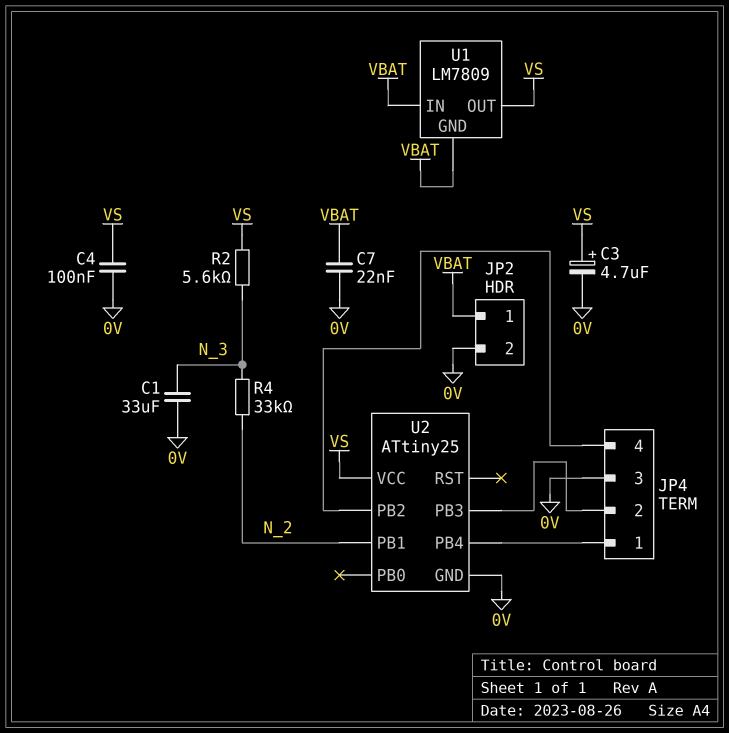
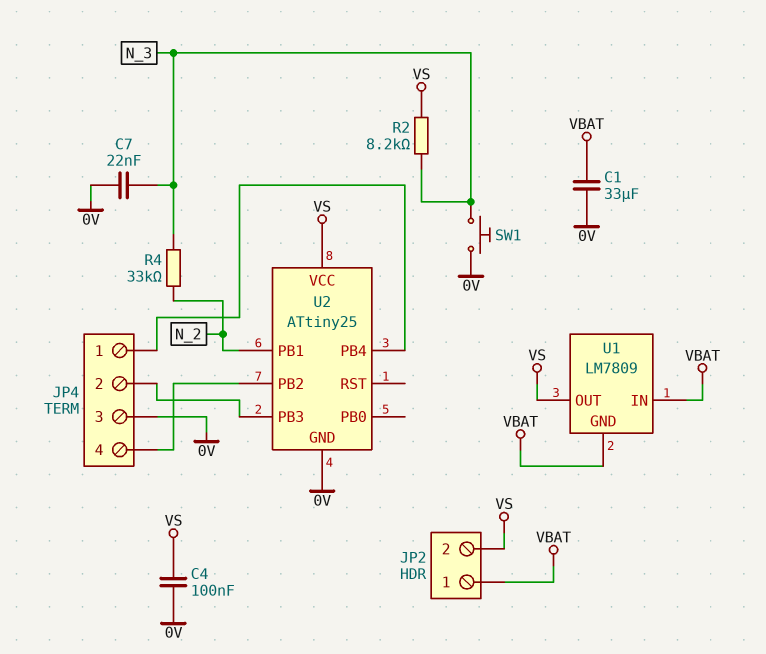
C1: 33uF (0V, N_3) -> 33uF (0V, VBAT)
C3: 4.7uF (plus VS, minus 0V) -> none
C7: 22nF (0V, VBAT) -> 22nF (0V, N_3)
JP2 pin 2: 0V -> VS
R2: 5.6k (N_3, VS) -> 8.2k (N_3, VS)
SW1: none -> button (0V, N_3)

